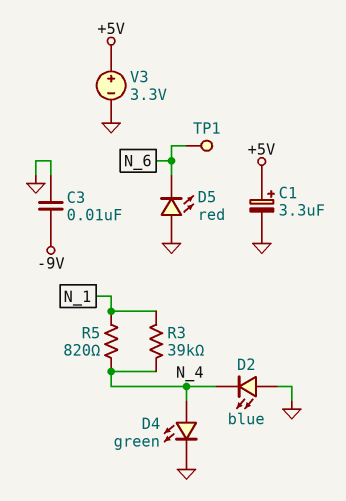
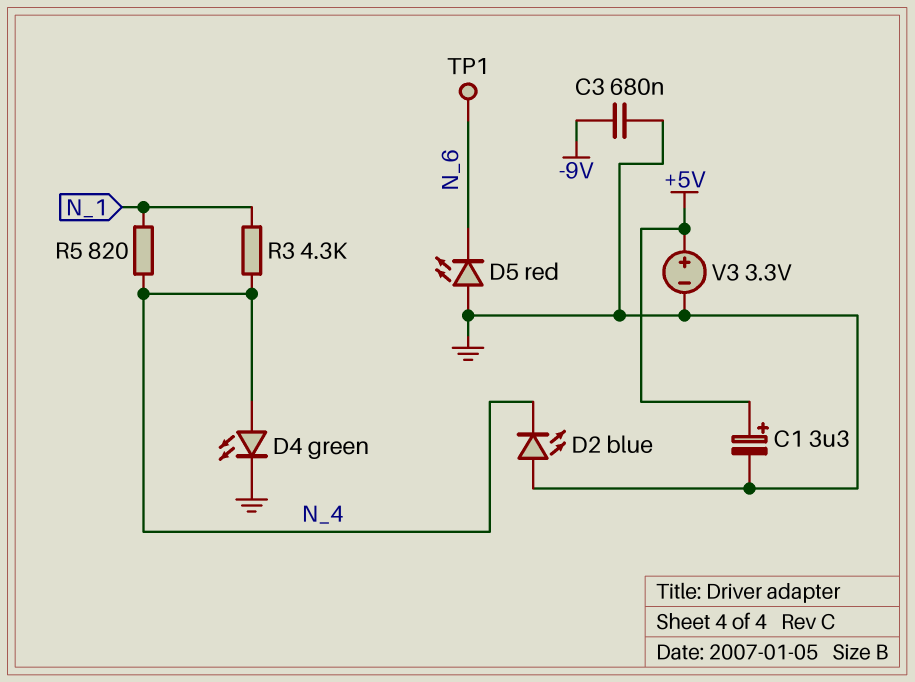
C3: 10nF (-9V, GND) -> 680nF (-9V, GND)
R3: 39k (N_1, N_4) -> 4.3k (N_1, N_4)

